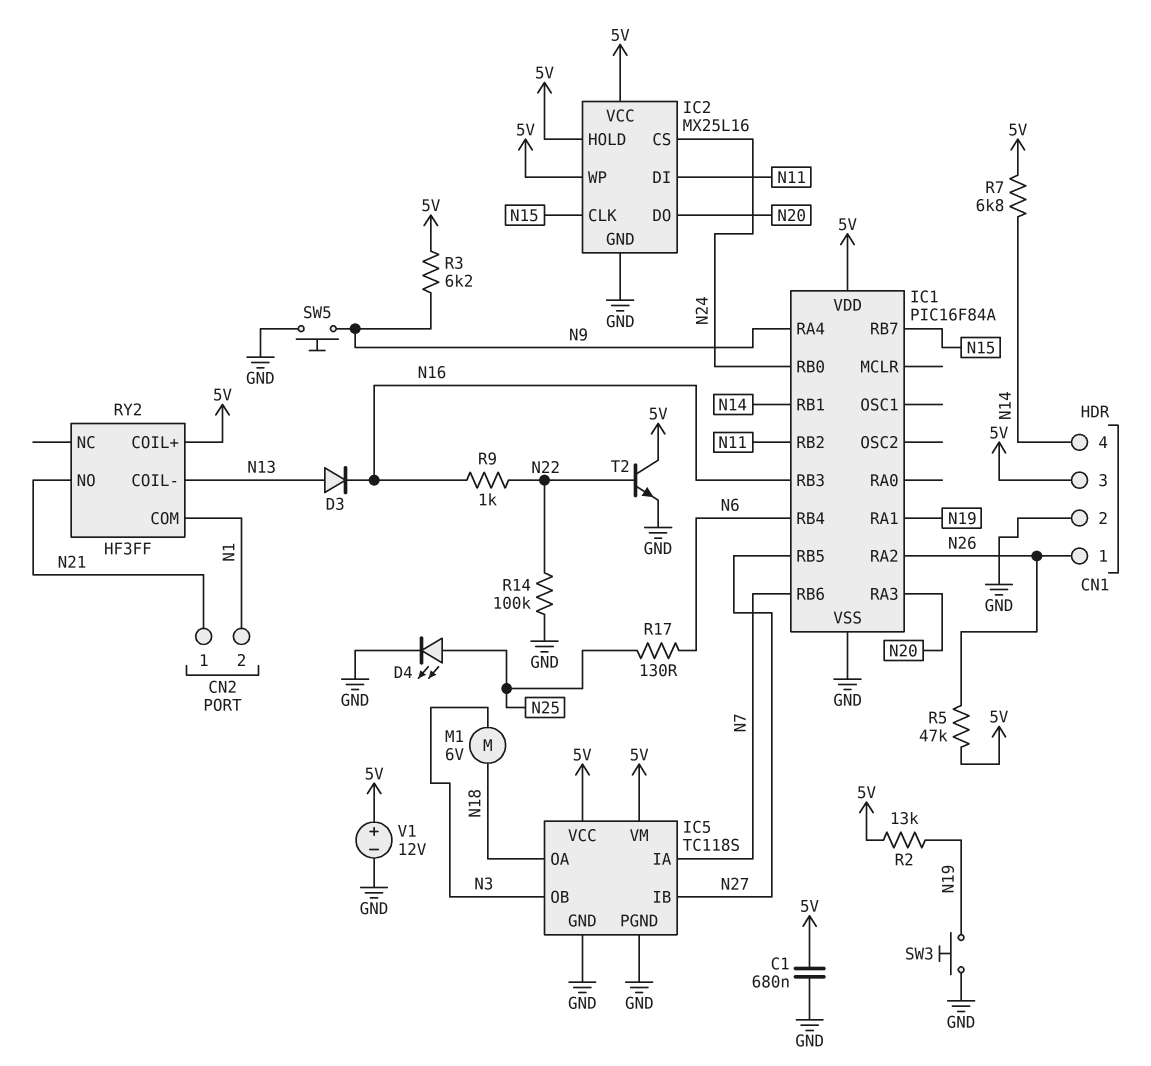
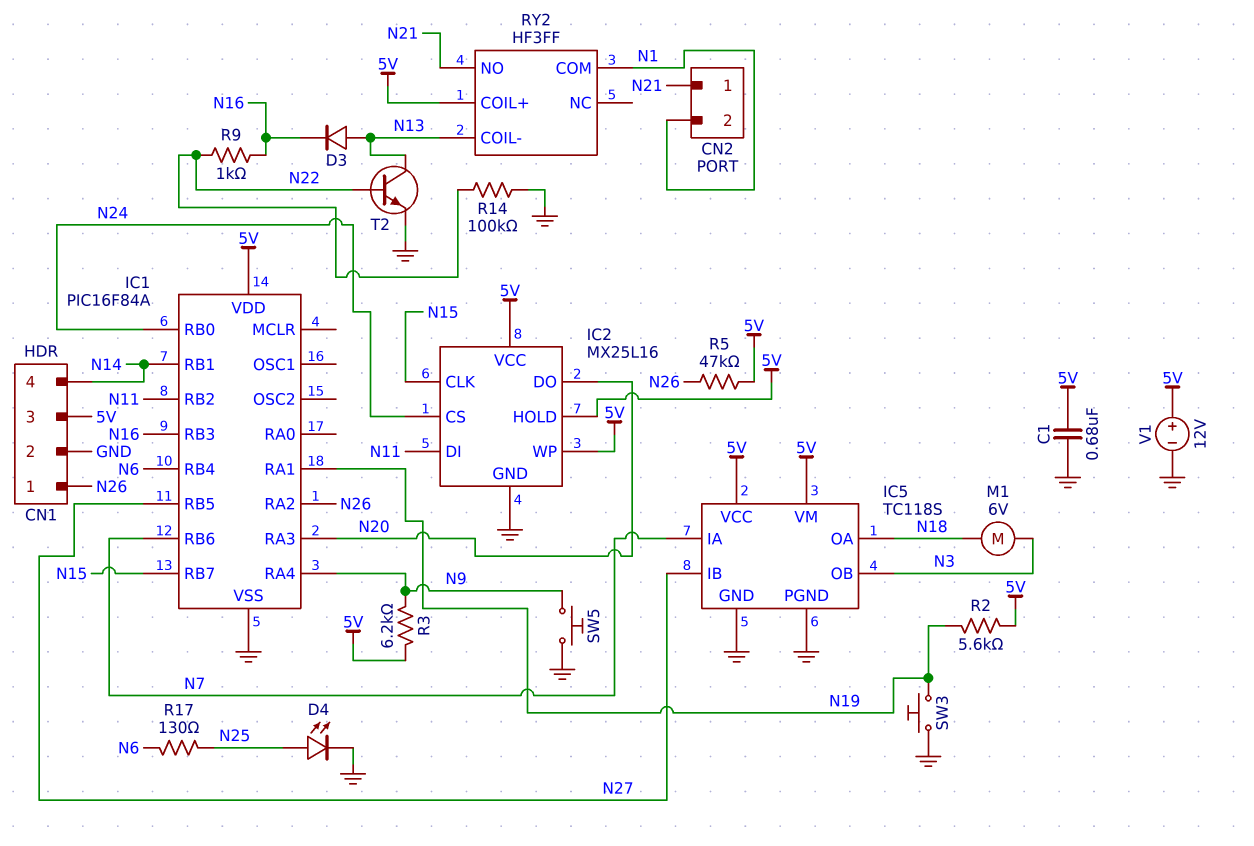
R2: 13k (5V, N19) -> 5.6k (5V, N19)
R7: 6.8k (5V, N14) -> none
T2: NPN (B N22, C 5V, E GND) -> NPN (B N22, C N13, E GND)

